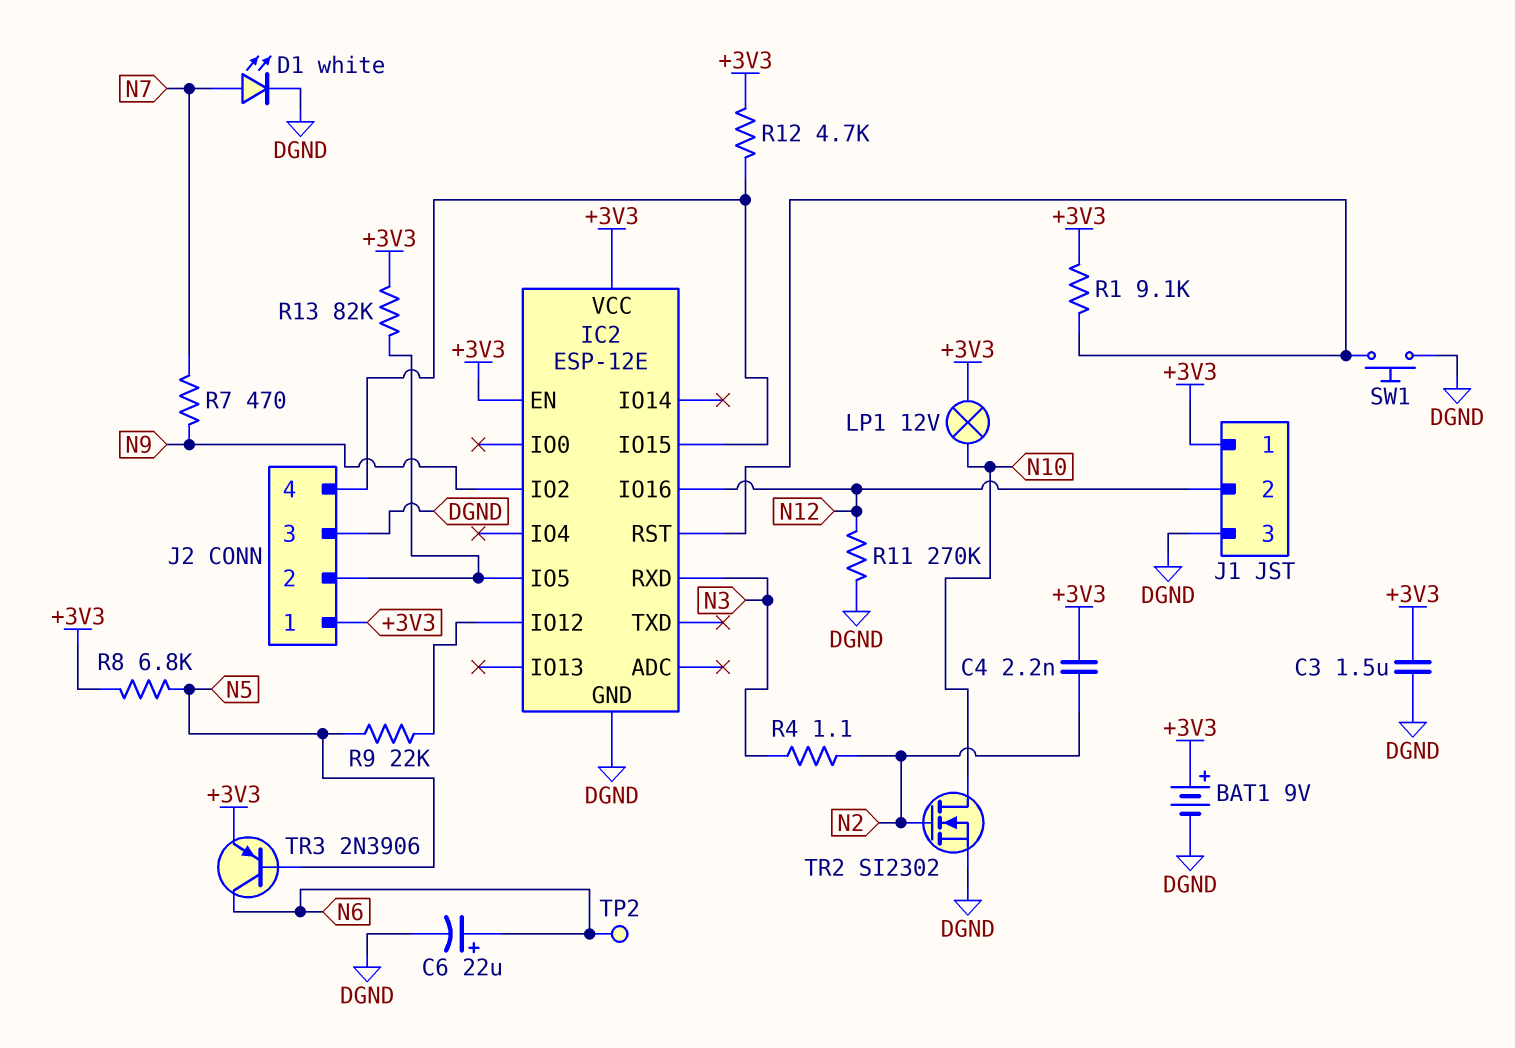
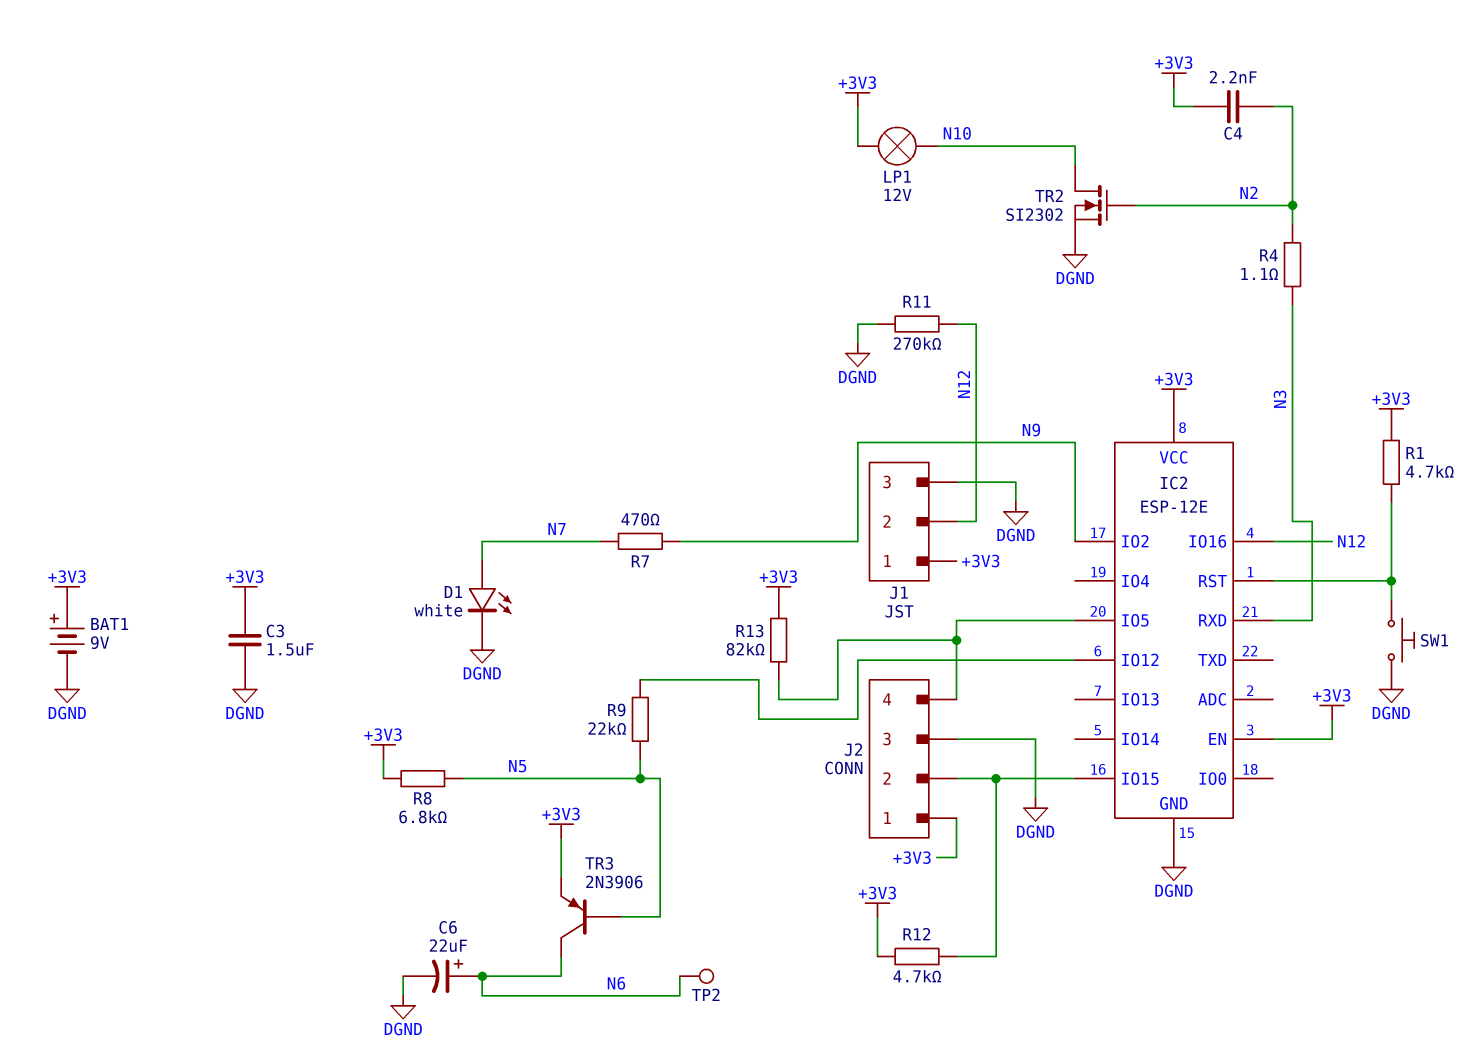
J2 pin 2: IC2/IO5 -> IC2/IO15
J2 pin 4: IC2/IO15 -> IC2/IO5
R1: 9.1k (+3V3, IC2/RST) -> 4.7k (+3V3, IC2/RST)

